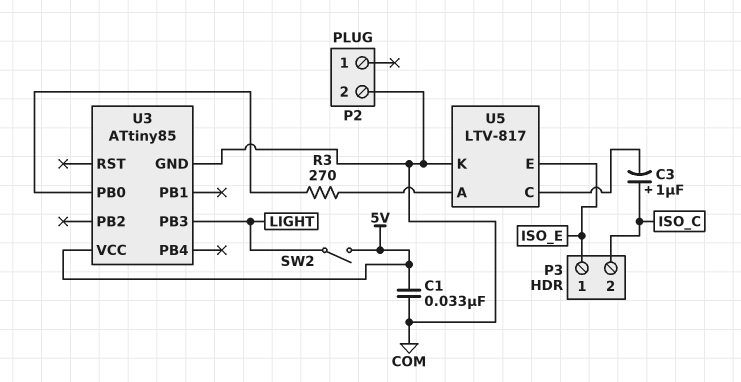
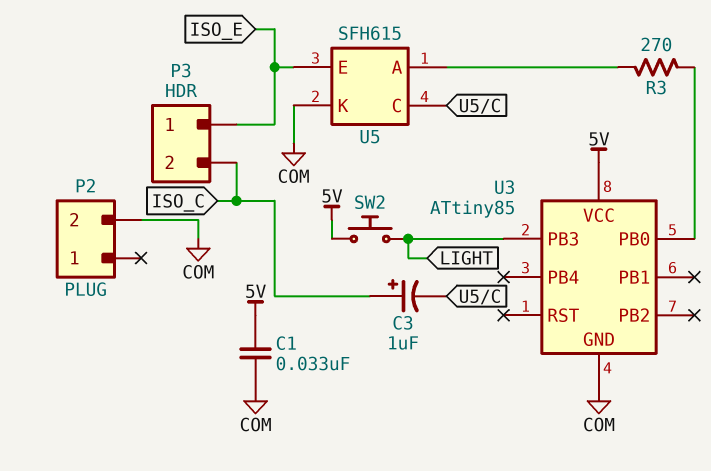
SW2: switch (5V, LIGHT) -> button (5V, LIGHT)
U5: LTV-817 -> SFH615

